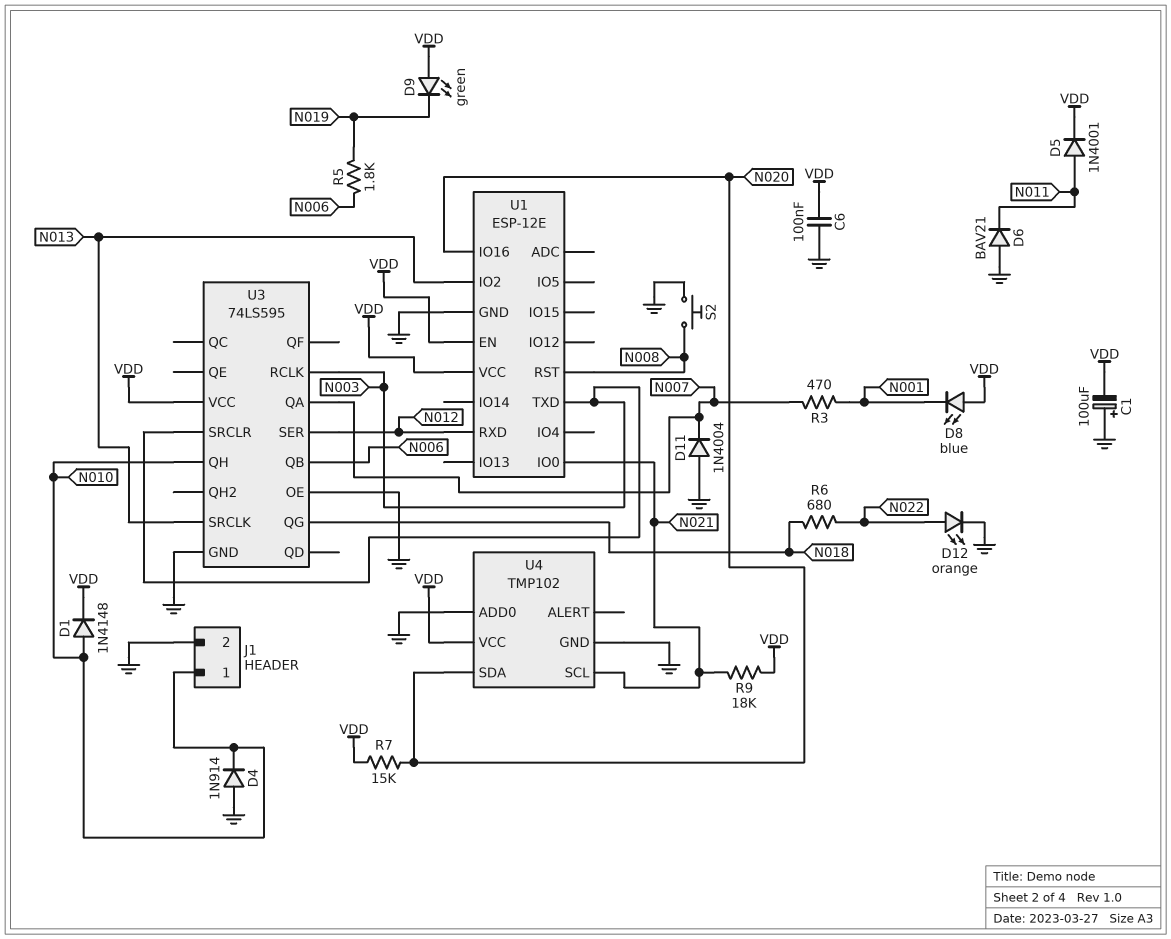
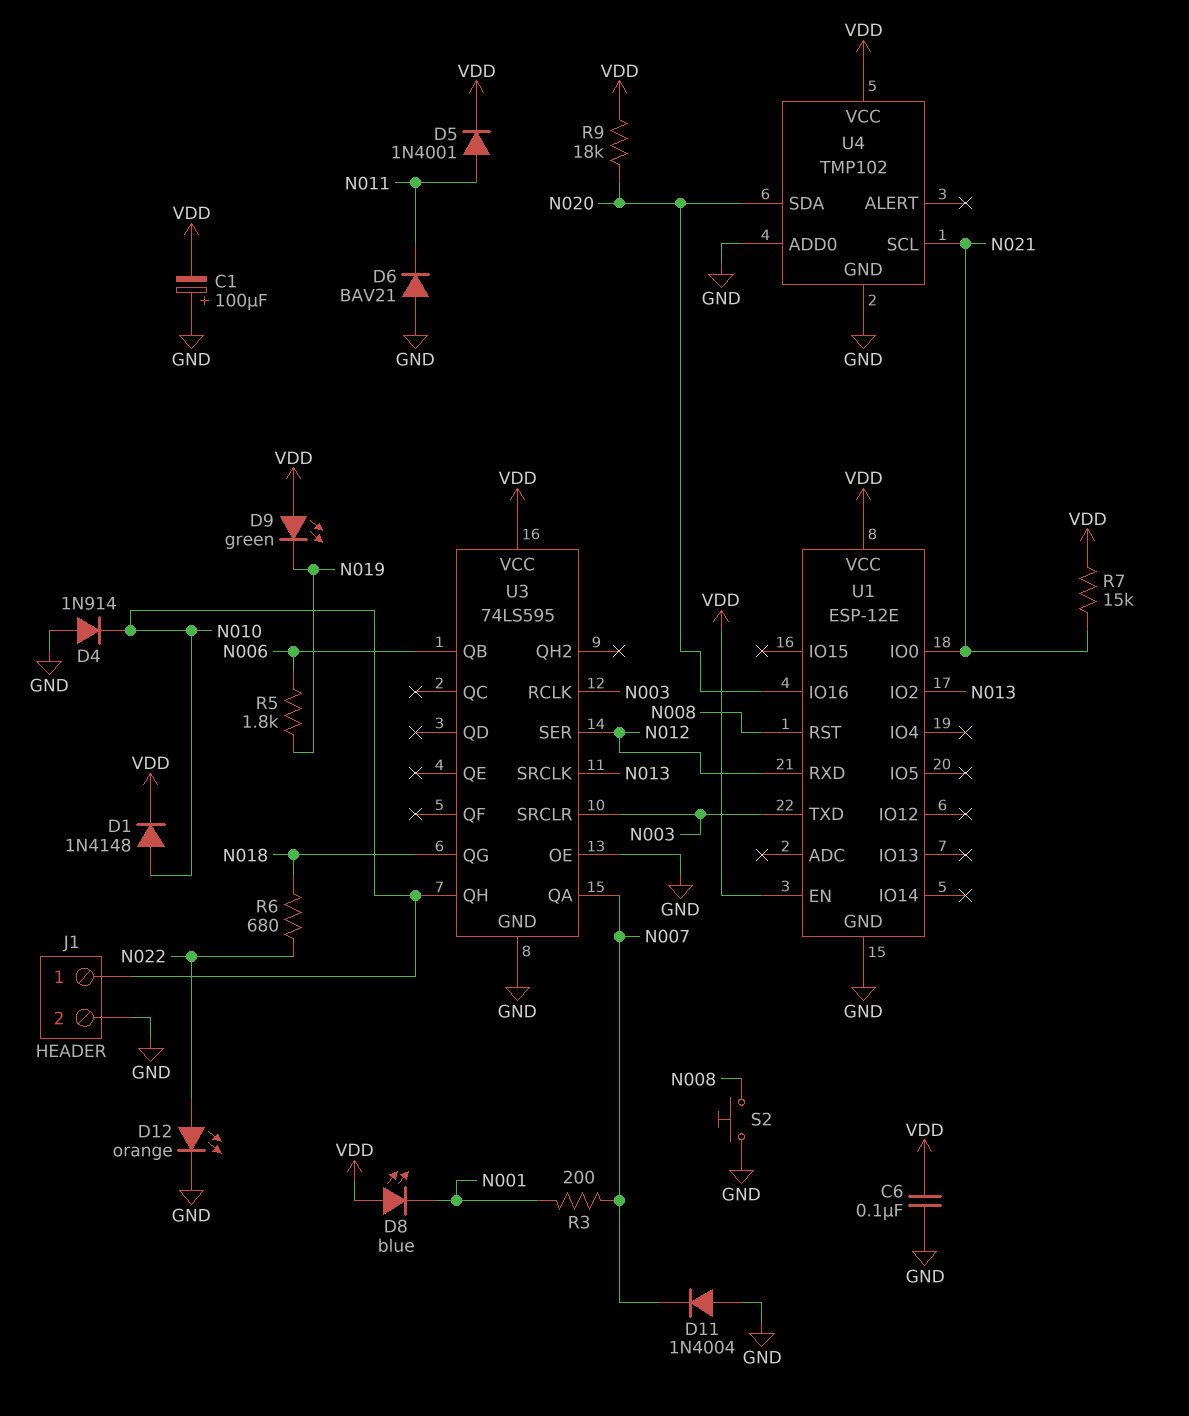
R3: 470 (N001, N007) -> 200 (N001, N007)
R7: 15k (N020, VDD) -> 15k (N021, VDD)
R9: 18k (N021, VDD) -> 18k (N020, VDD)

